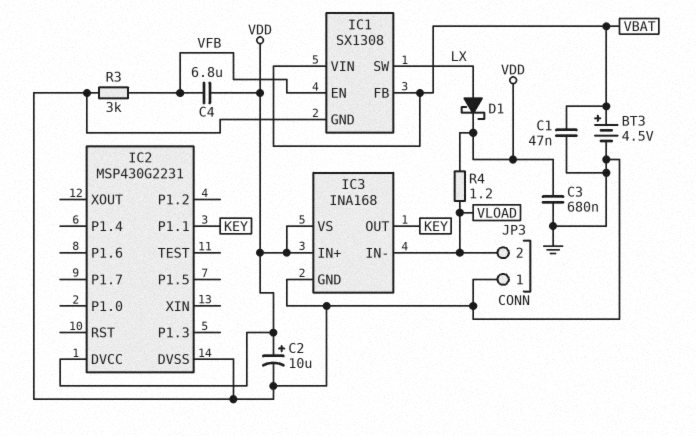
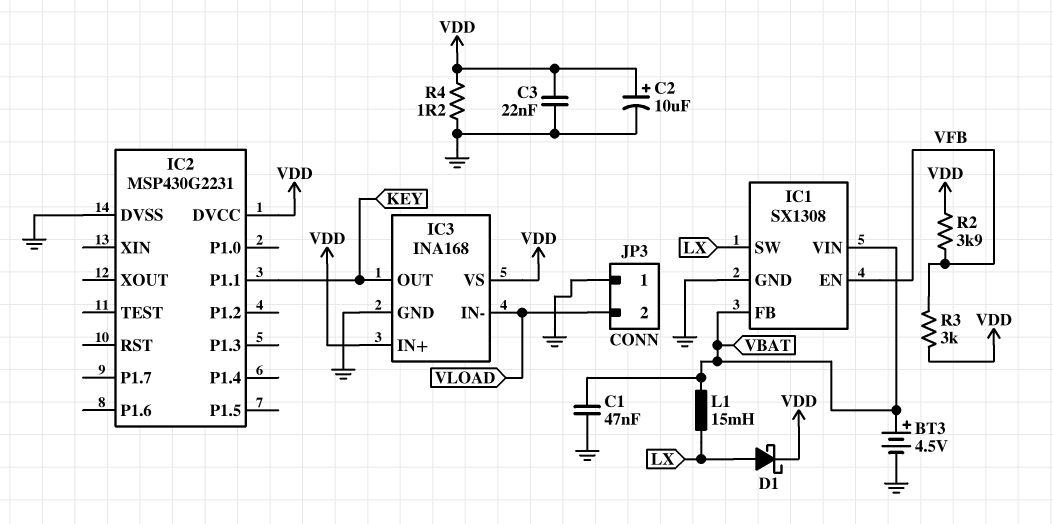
C3: 680nF (GND, VDD) -> 22nF (GND, VDD)
C4: 6.8uF (VDD, VFB) -> none
L1: none -> 15mH (LX, VBAT)
R2: none -> 3.9k (VDD, VFB)
R3: 3k (GND, VFB) -> 3k (VDD, VFB)
R4: 1.2 (VDD, VLOAD) -> 1.2 (GND, VDD)

